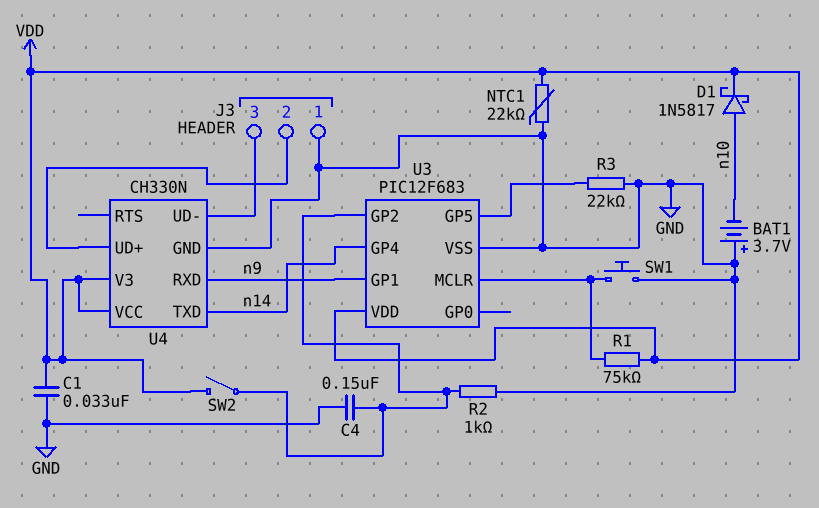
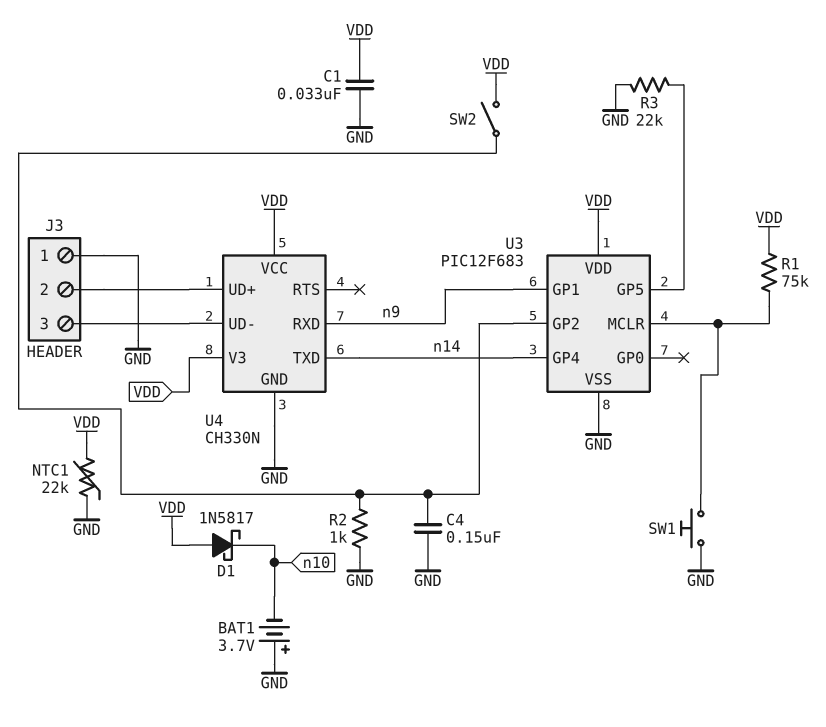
D1: schottky 1N5817 (A n10, K VDD) -> schottky 1N5817 (A VDD, K n10)

